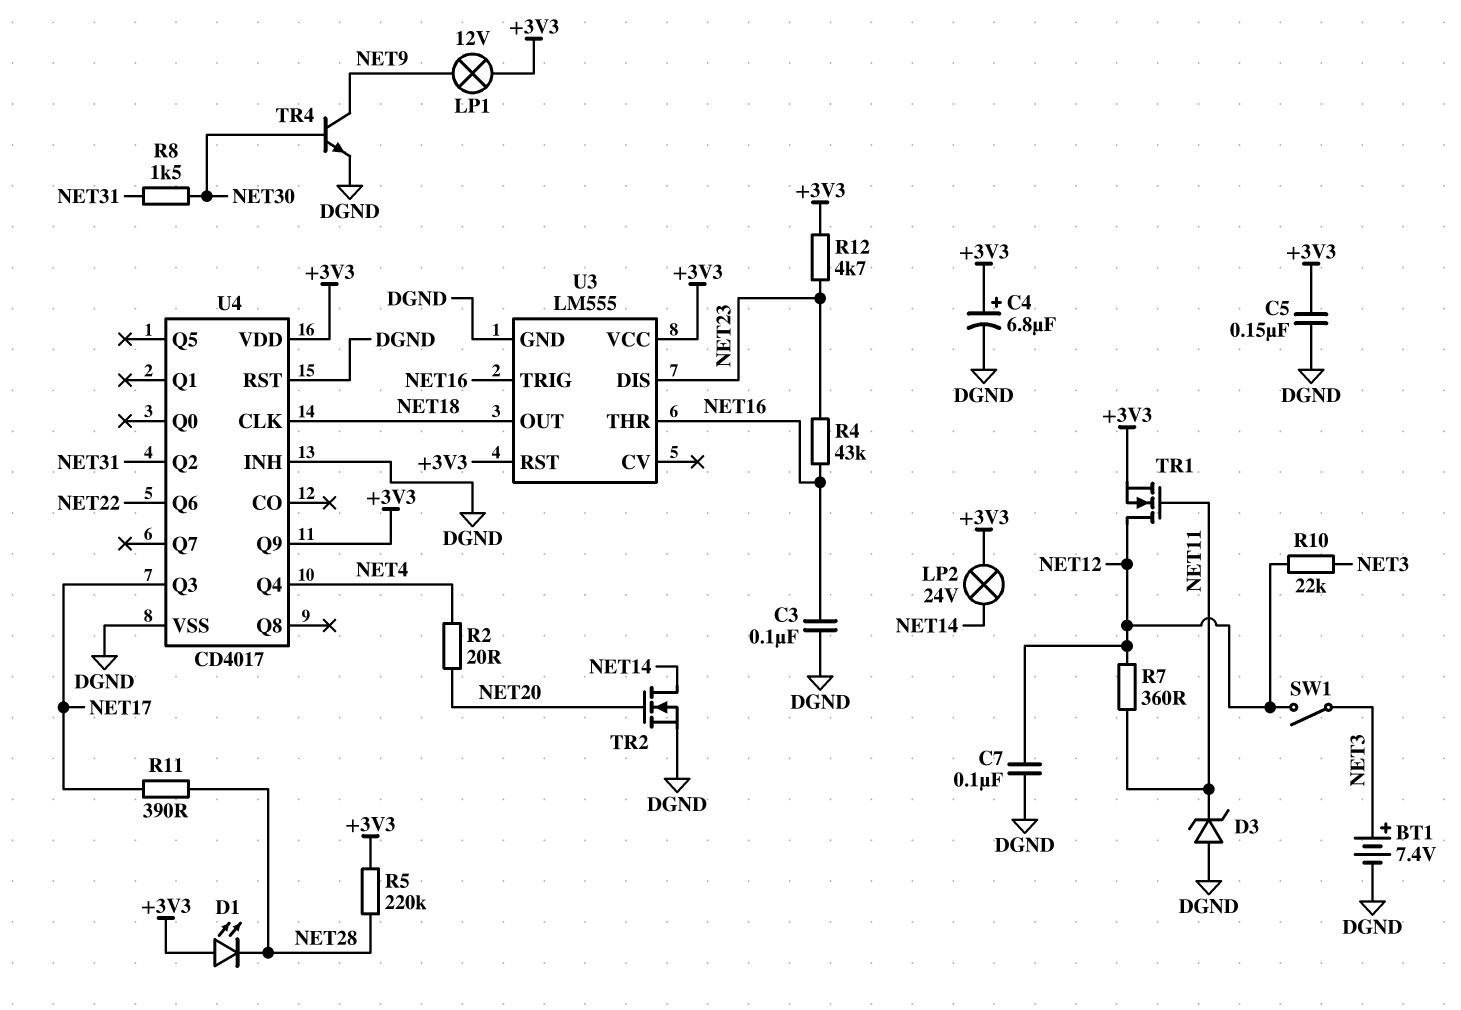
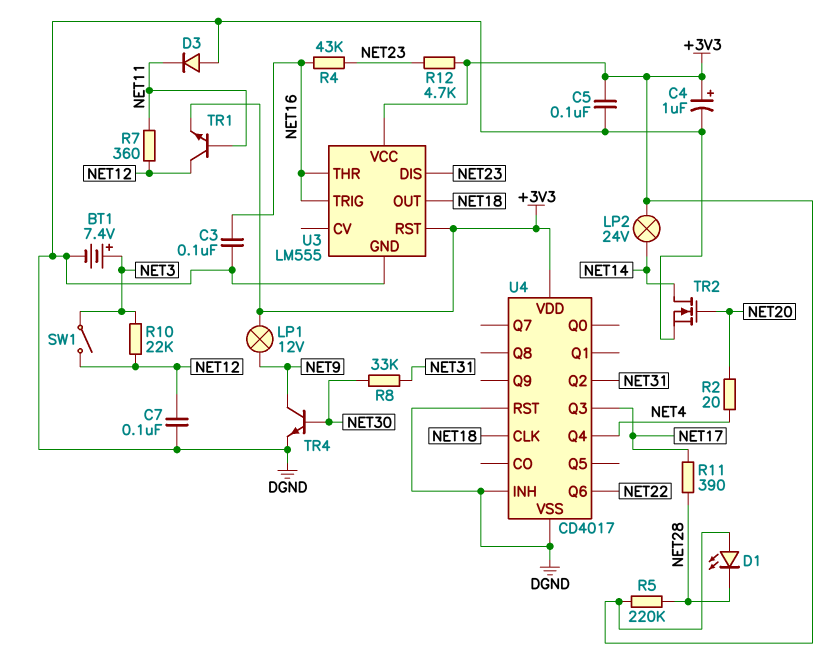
C4: 6.8uF (plus +3V3, minus DGND) -> 1uF (plus +3V3, minus DGND)
C5: 150nF (+3V3, DGND) -> 100nF (+3V3, DGND)
D3: zener (A DGND, K NET11) -> diode (A DGND, K NET11)
R8: 1.5k (NET30, NET31) -> 33k (NET30, NET31)
TR1: NMOS (G NET11, D NET12, S +3V3) -> NPN (B NET11, C NET12, E +3V3)
U4 pin Q9: +3V3 -> none

